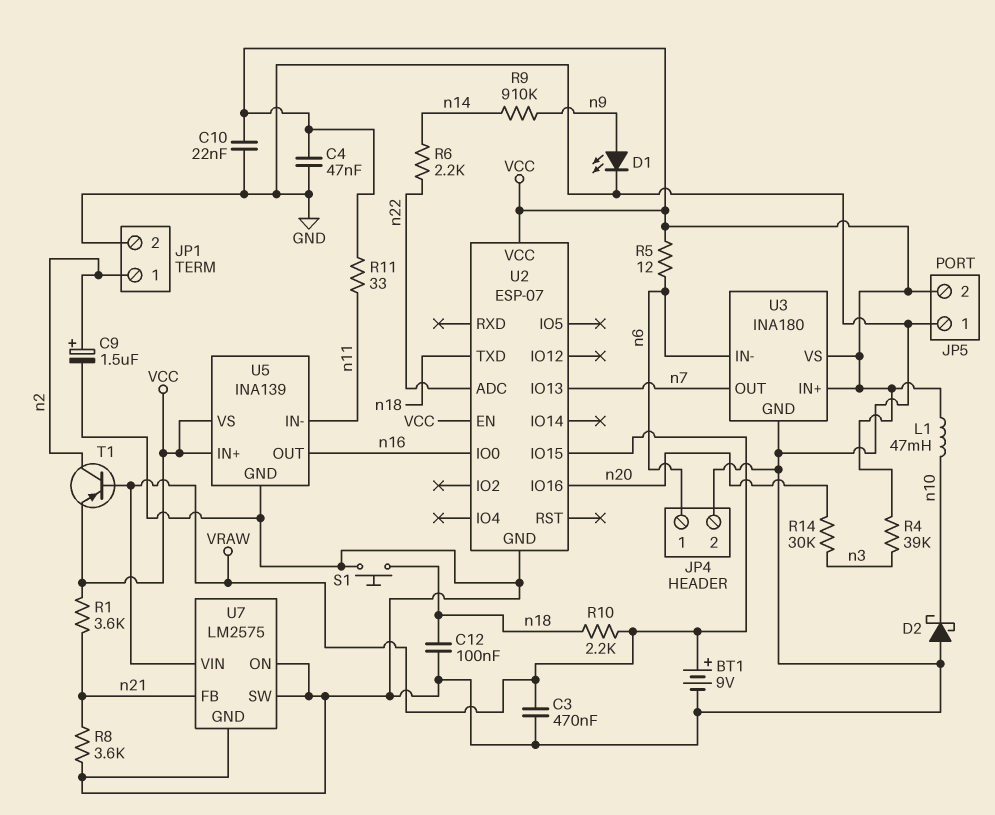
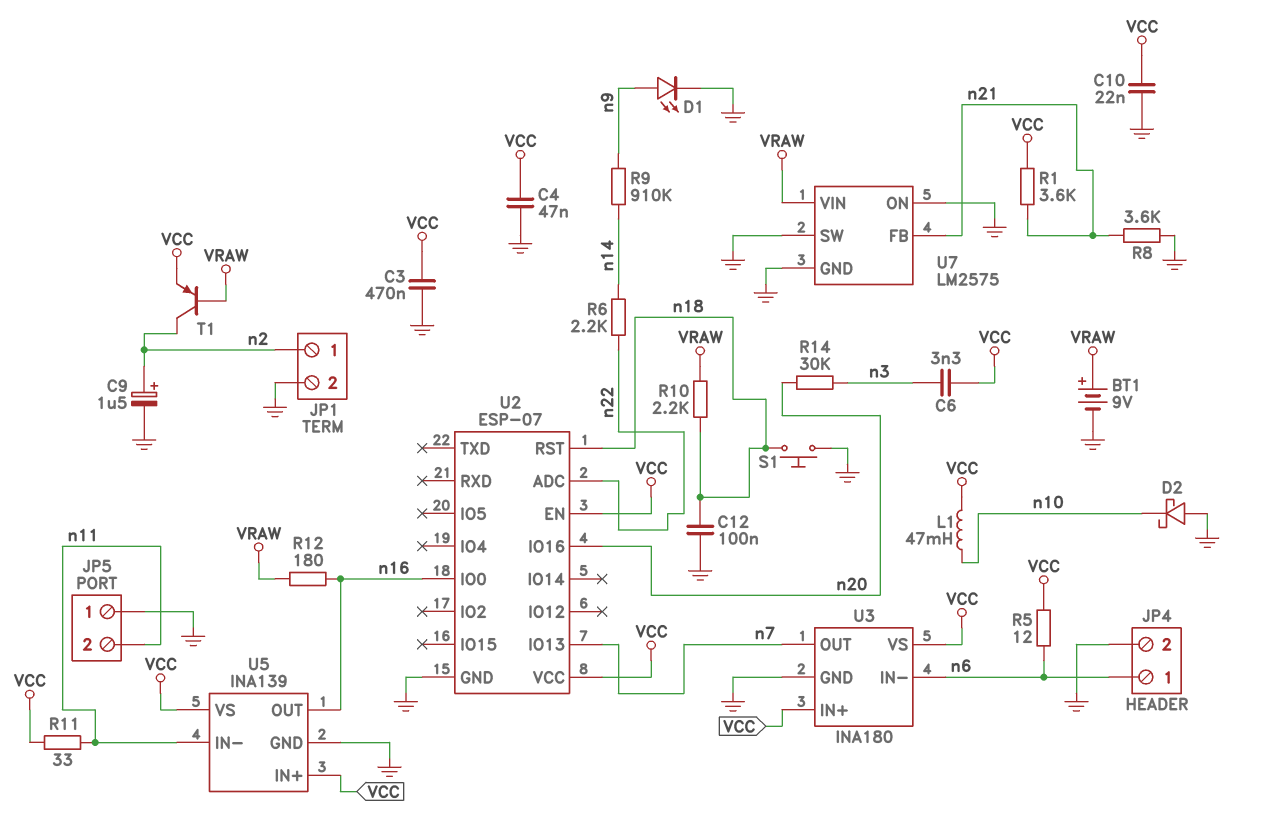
C3: 470nF (GND, VRAW) -> 470nF (GND, VCC)
C6: none -> 3.3nF (VCC, n3)
JP5 pin 2: VCC -> n11
R4: 39k (VCC, n3) -> none
R12: none -> 180 (VRAW, n16)
U2 pin IO15: VRAW -> none
U2 pin RST: none -> n18
U2 pin TXD: n18 -> none

